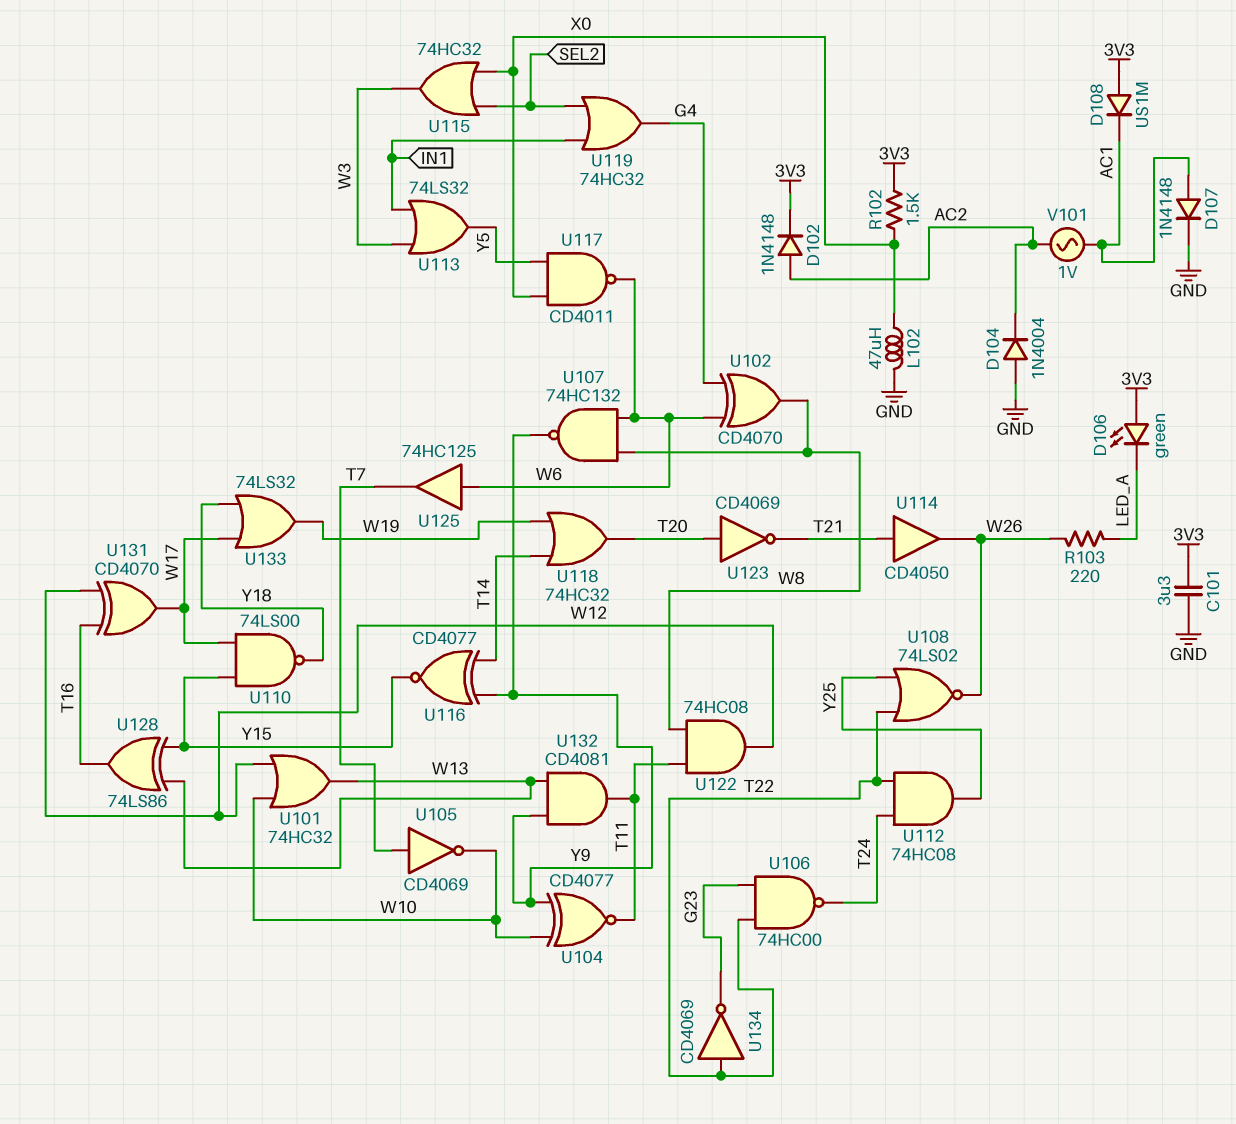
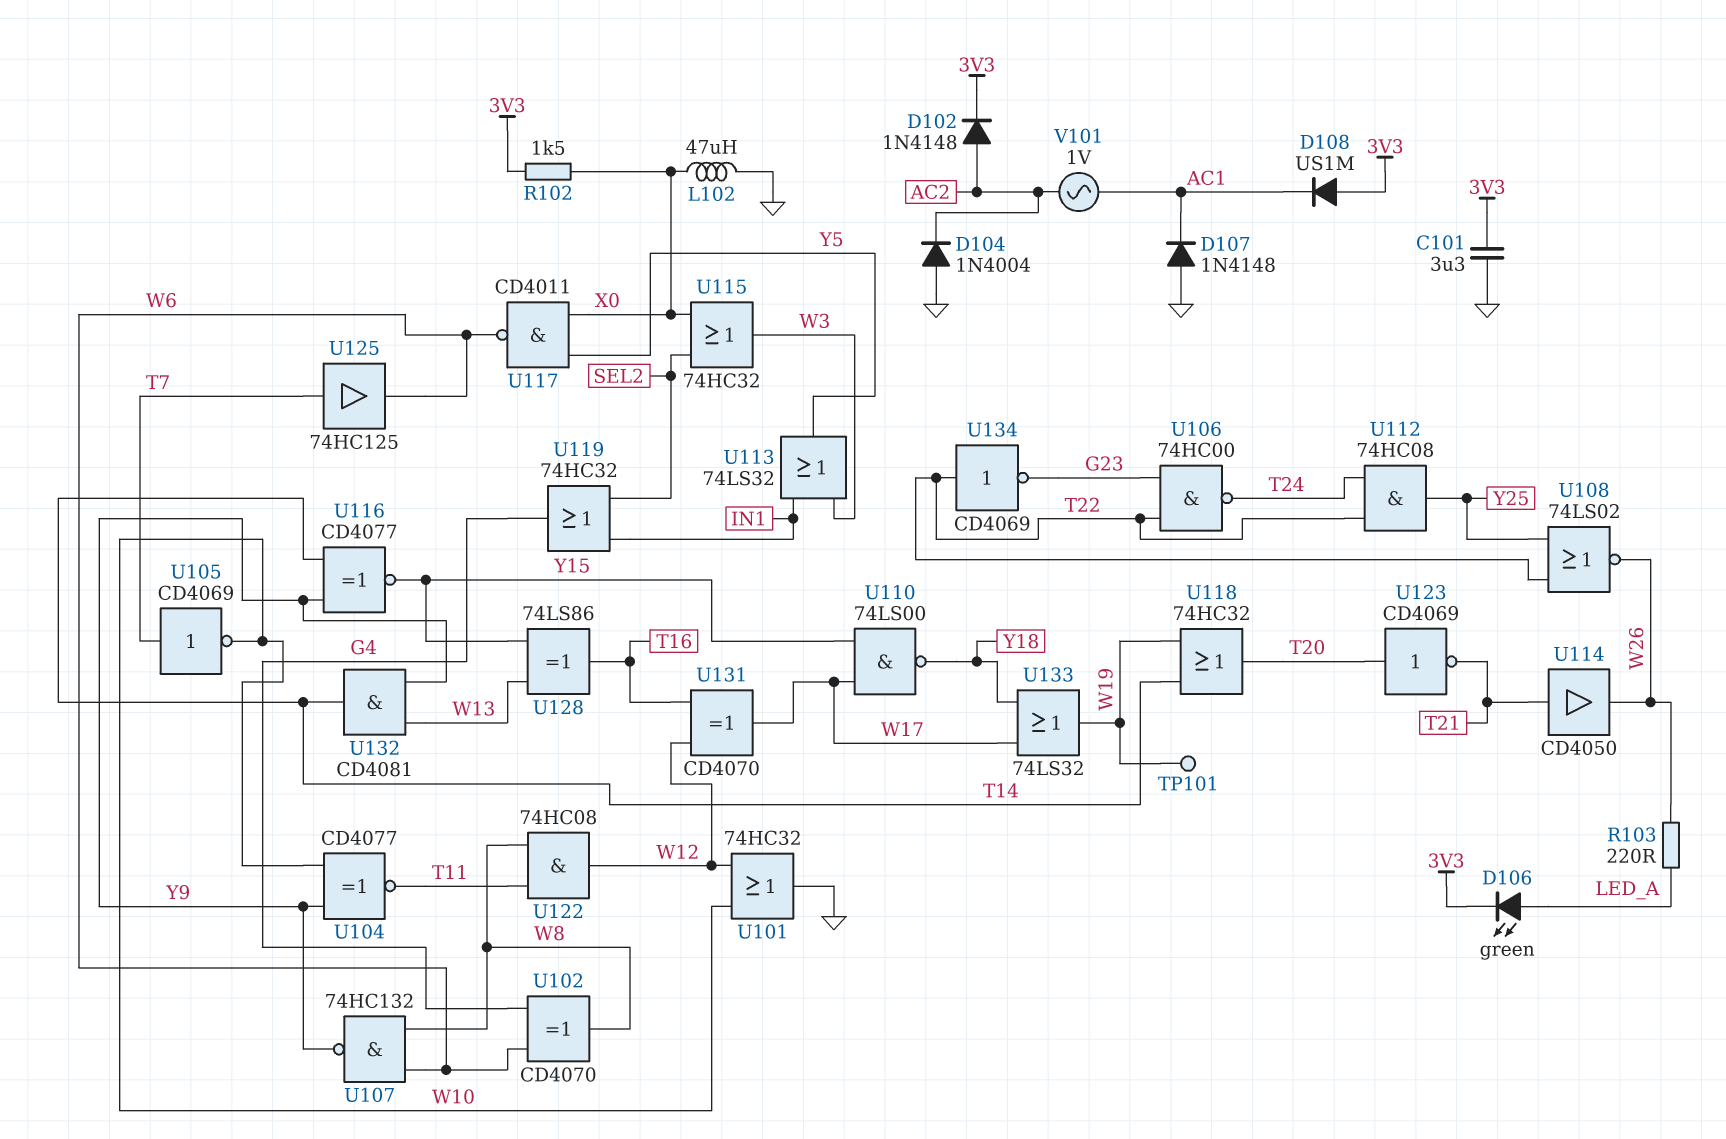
D106: LED green (A 3V3, K LED_A) -> LED green (A LED_A, K 3V3)
D107: diode 1N4148 (A AC1, K GND) -> diode 1N4148 (A GND, K AC1)
TP101: none -> test point (W19)
U101: OR 74HC32 (in W10, in W12, out W13) -> OR 74HC32 (in W10, in W12, out GND)
U125: buffer 74HC125 (in W6, out T7) -> buffer 74HC125 (in T7, out W6)
U132: AND CD4081 (in W13, in Y9, out T11) -> AND CD4081 (in W13, in Y9, out T14)

